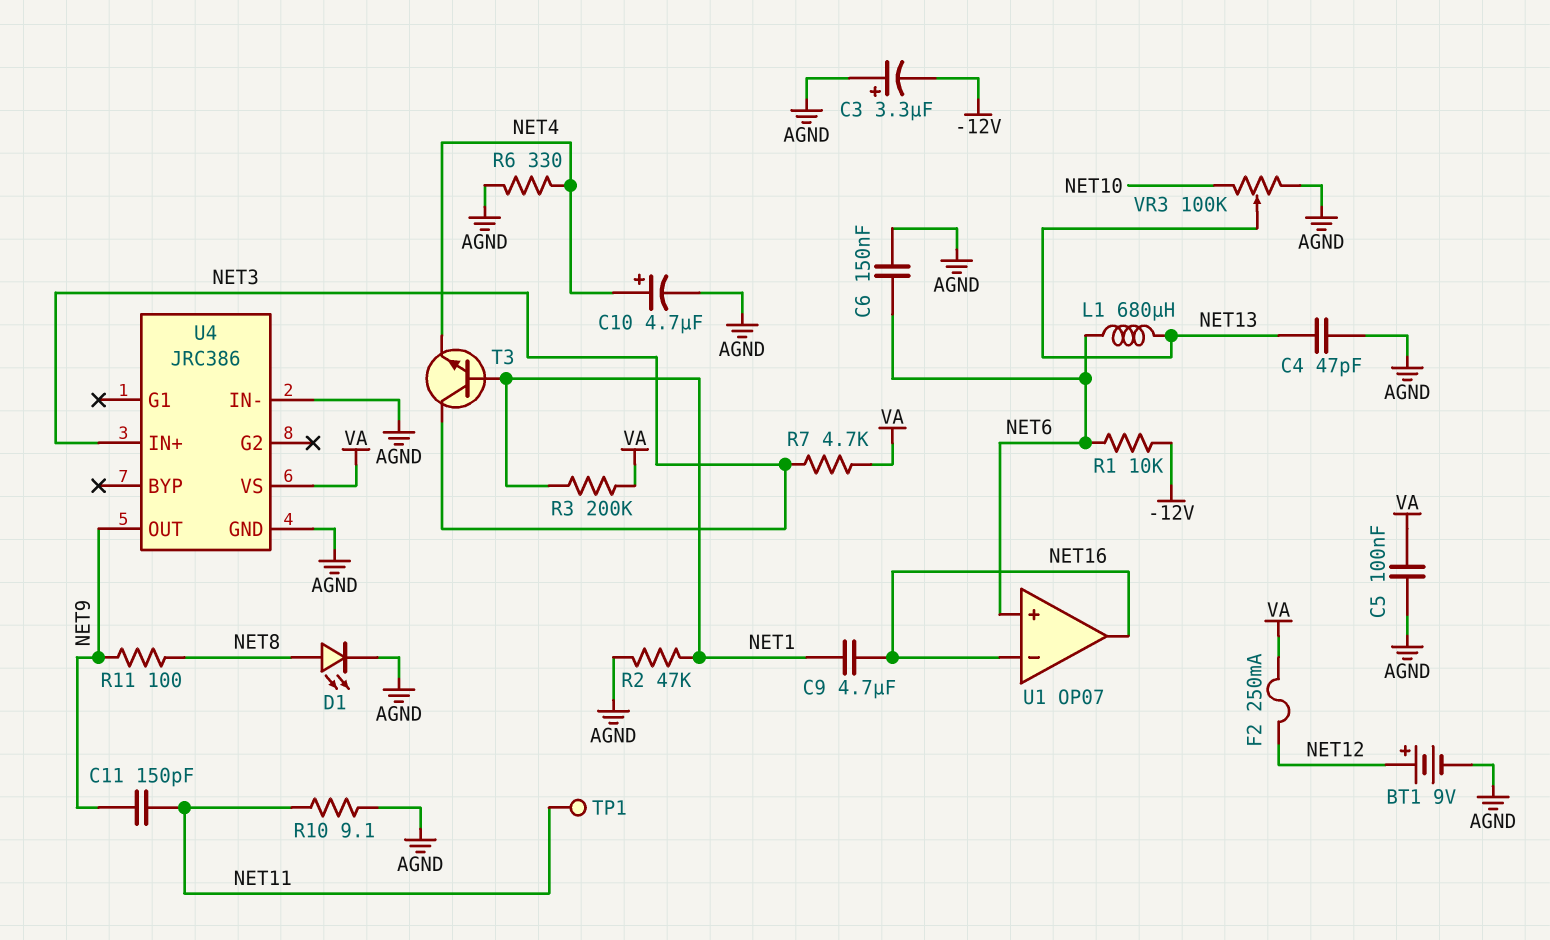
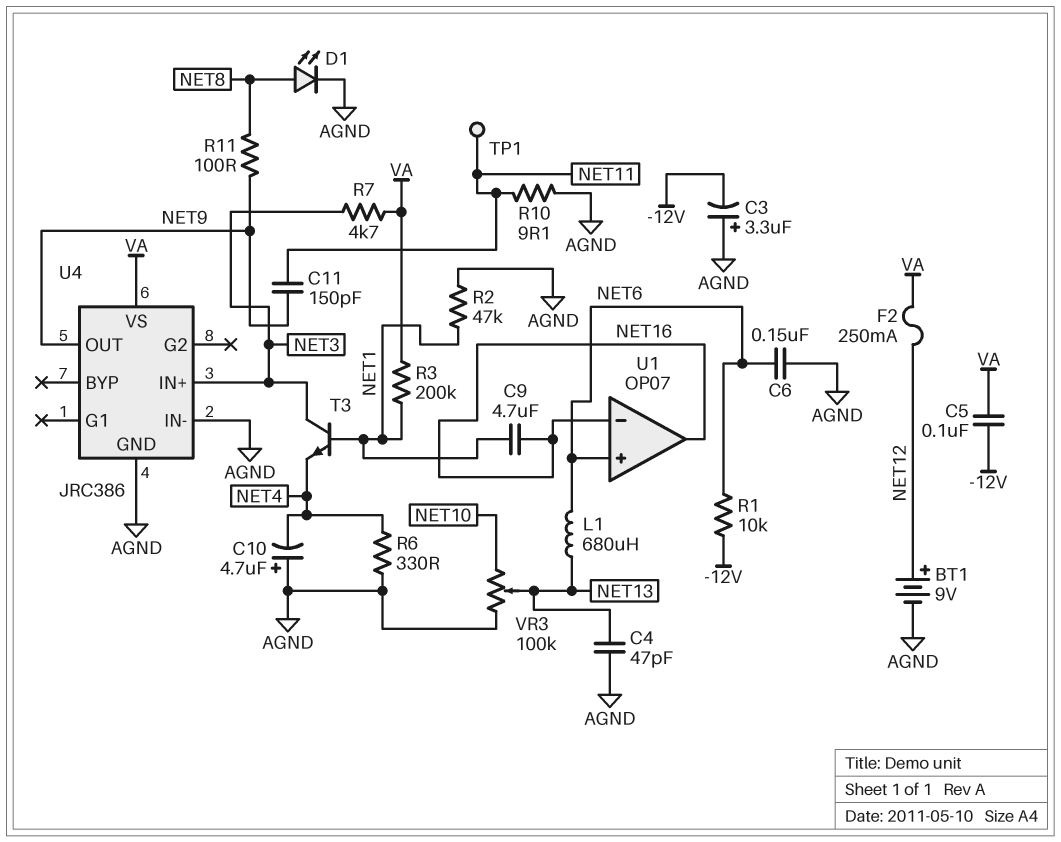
C5: 100nF (AGND, VA) -> 100nF (-12V, VA)
C10: 4.7uF (plus NET4, minus AGND) -> 4.7uF (plus AGND, minus NET4)

